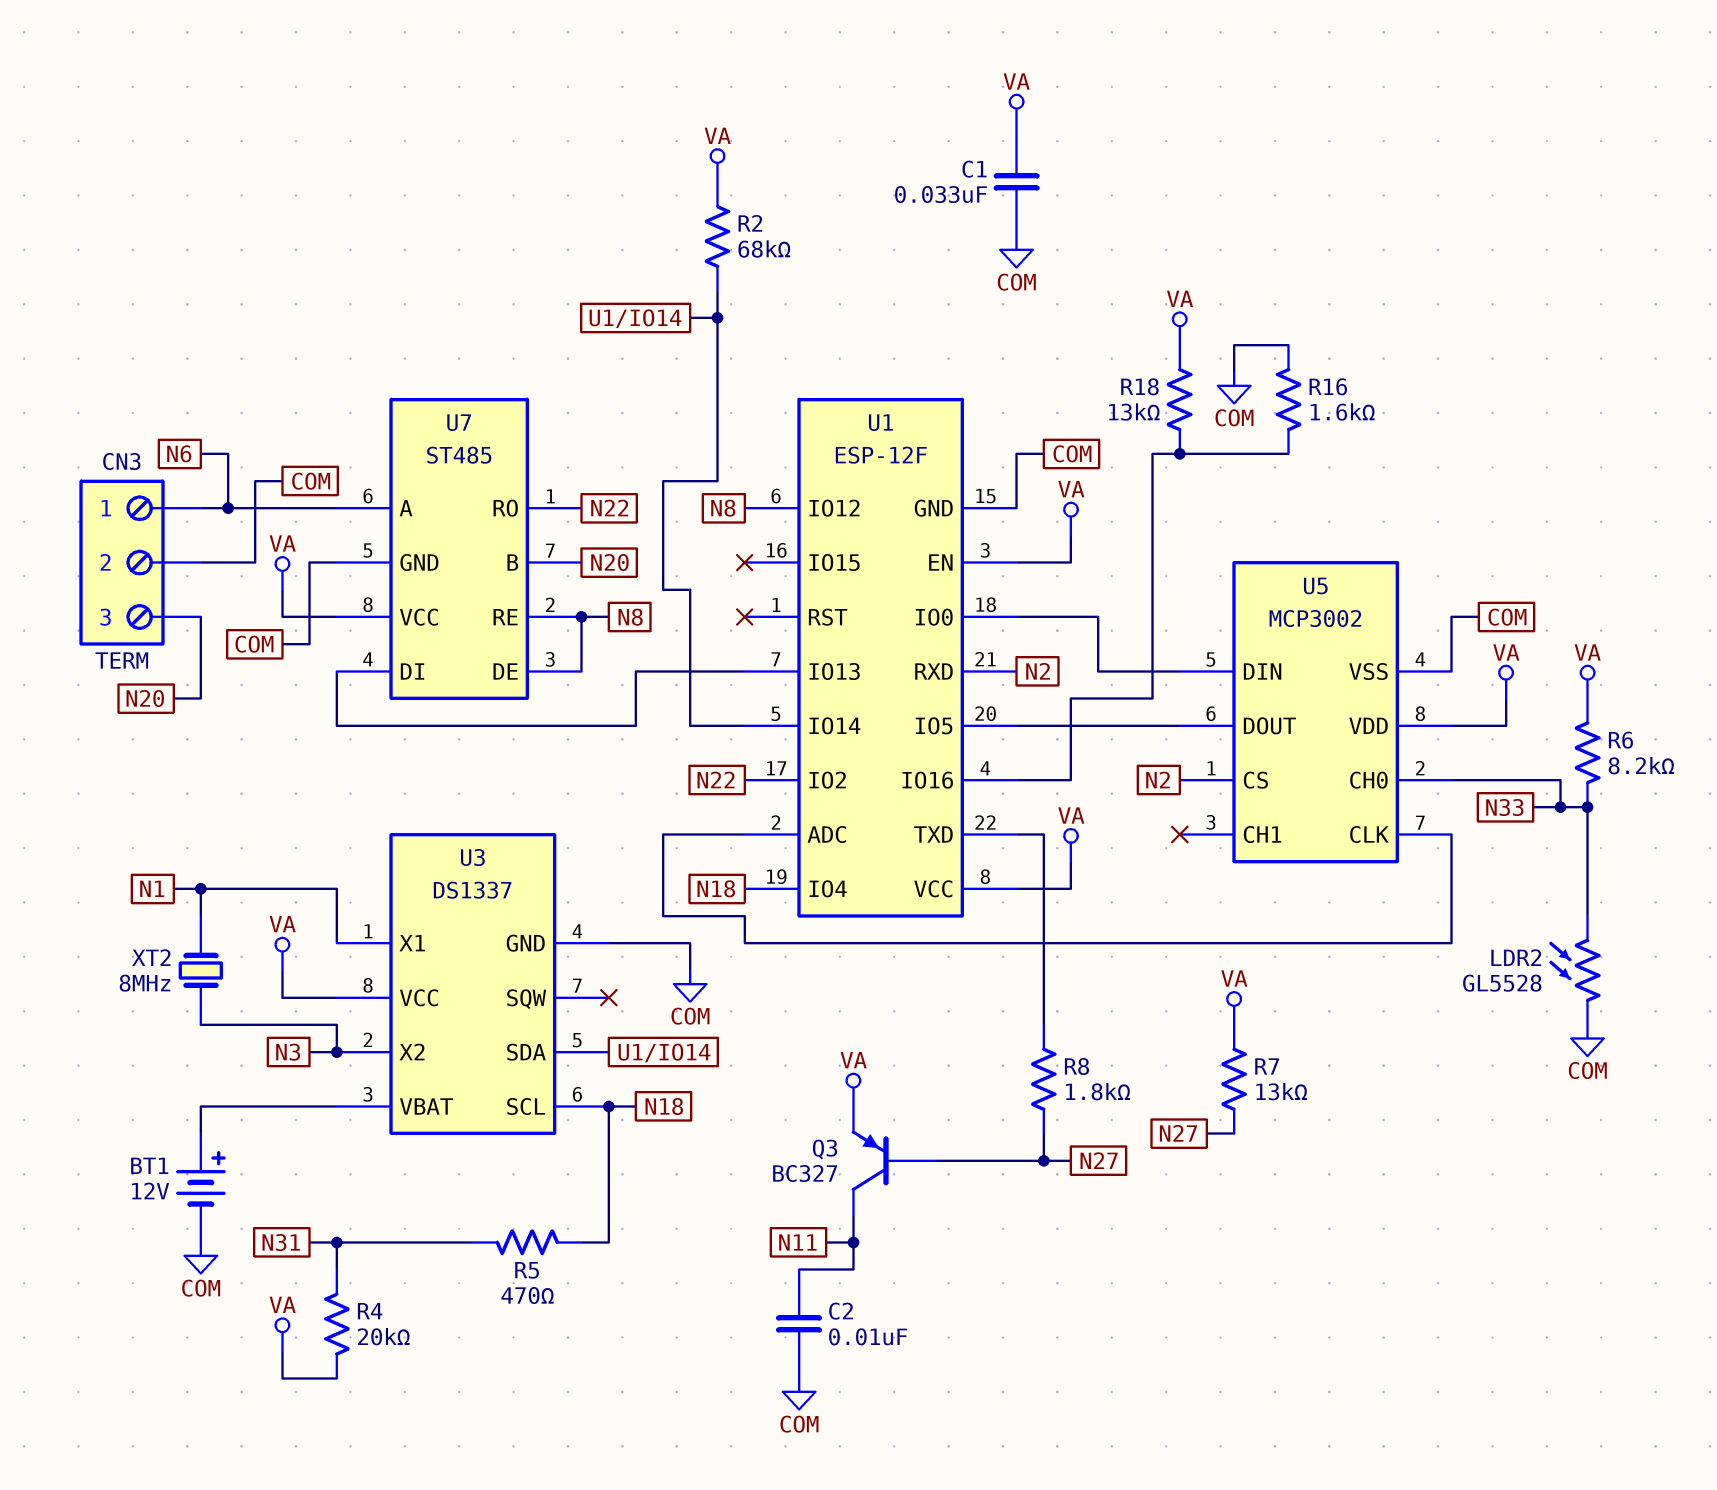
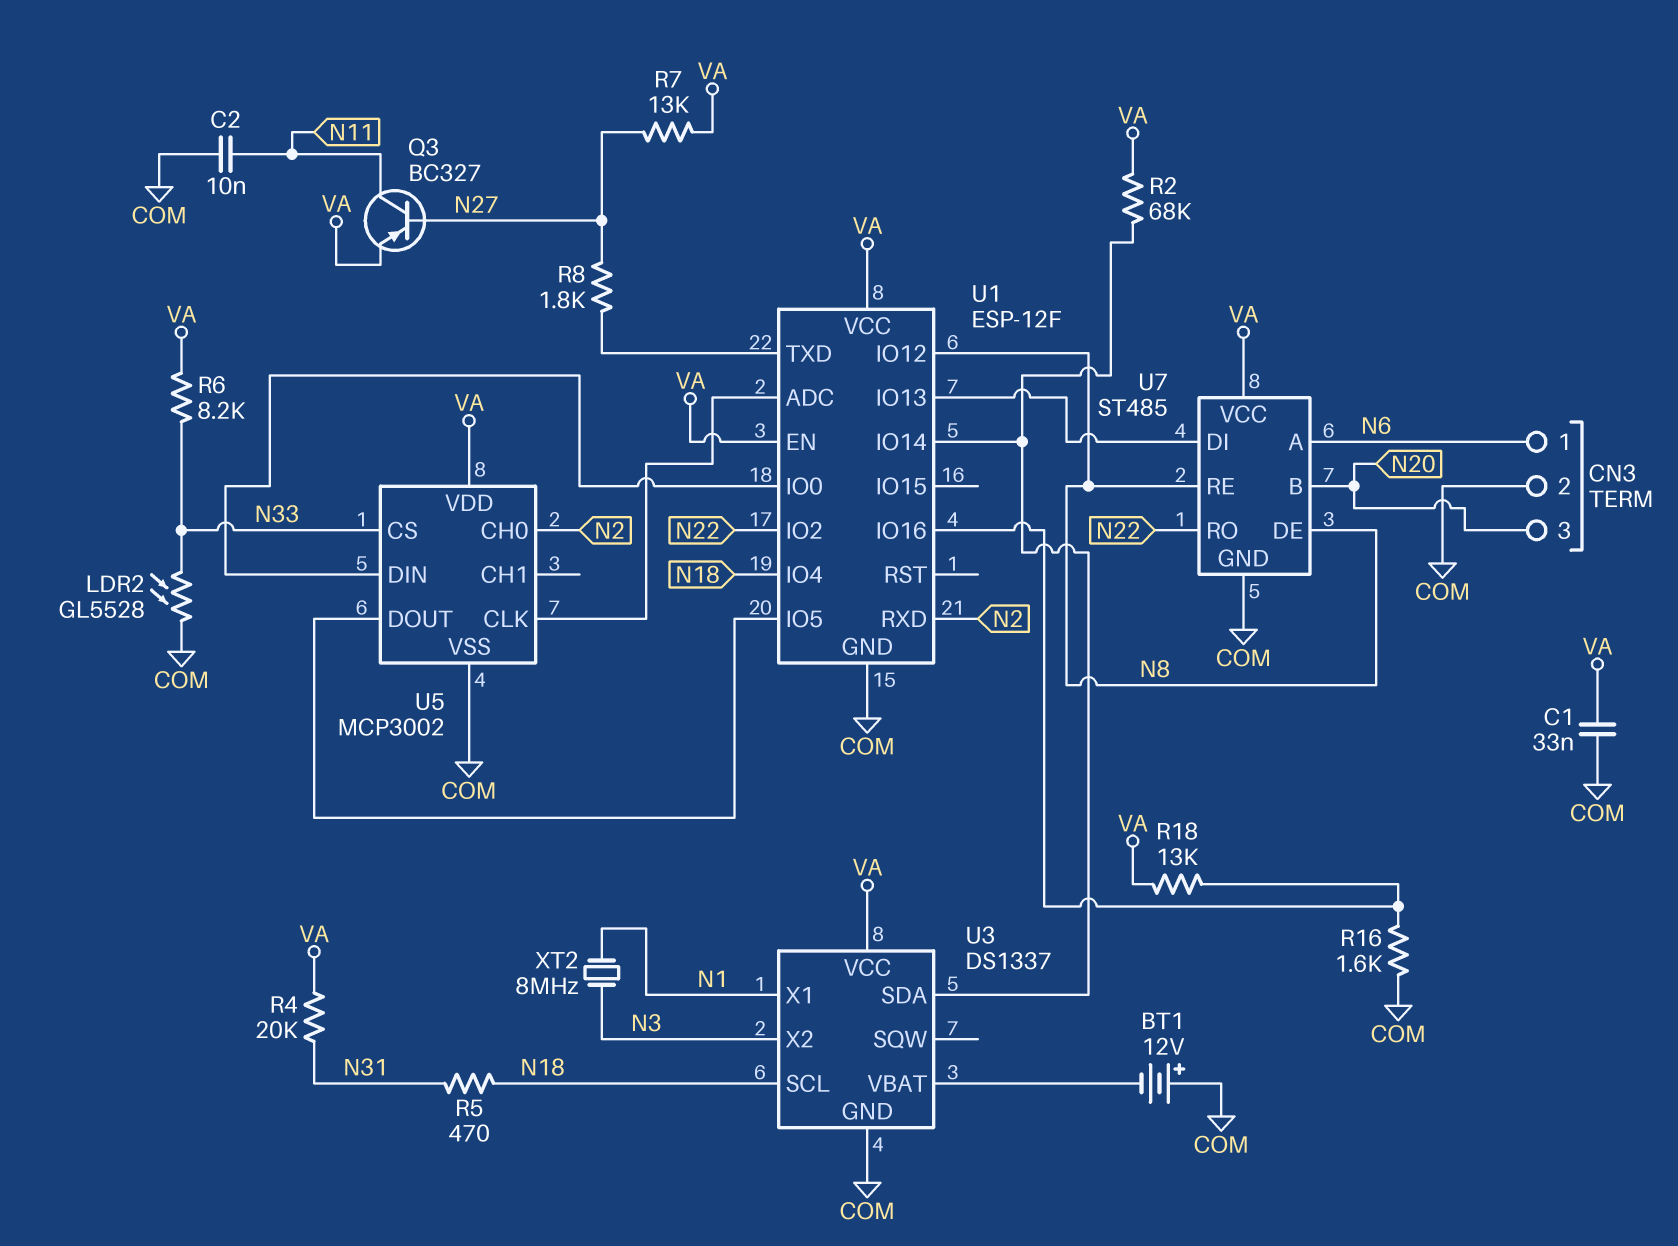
BT1: 12V (plus U3/VBAT, minus COM) -> 12V (plus COM, minus U3/VBAT)
U5 pin CH0: N33 -> N2
U5 pin CS: N2 -> N33

